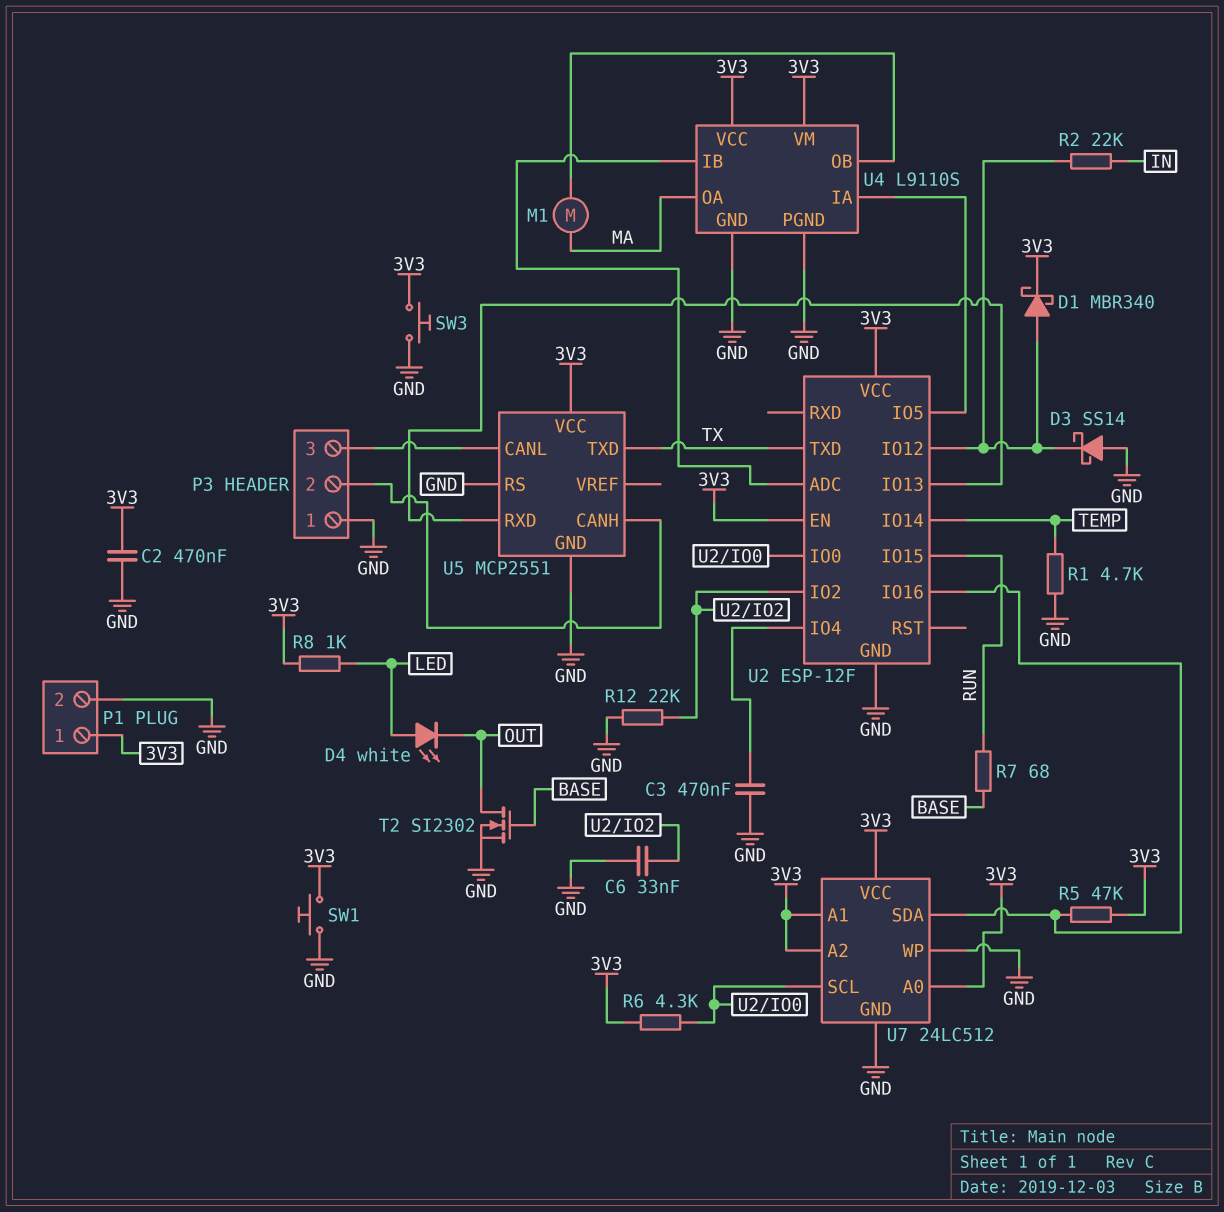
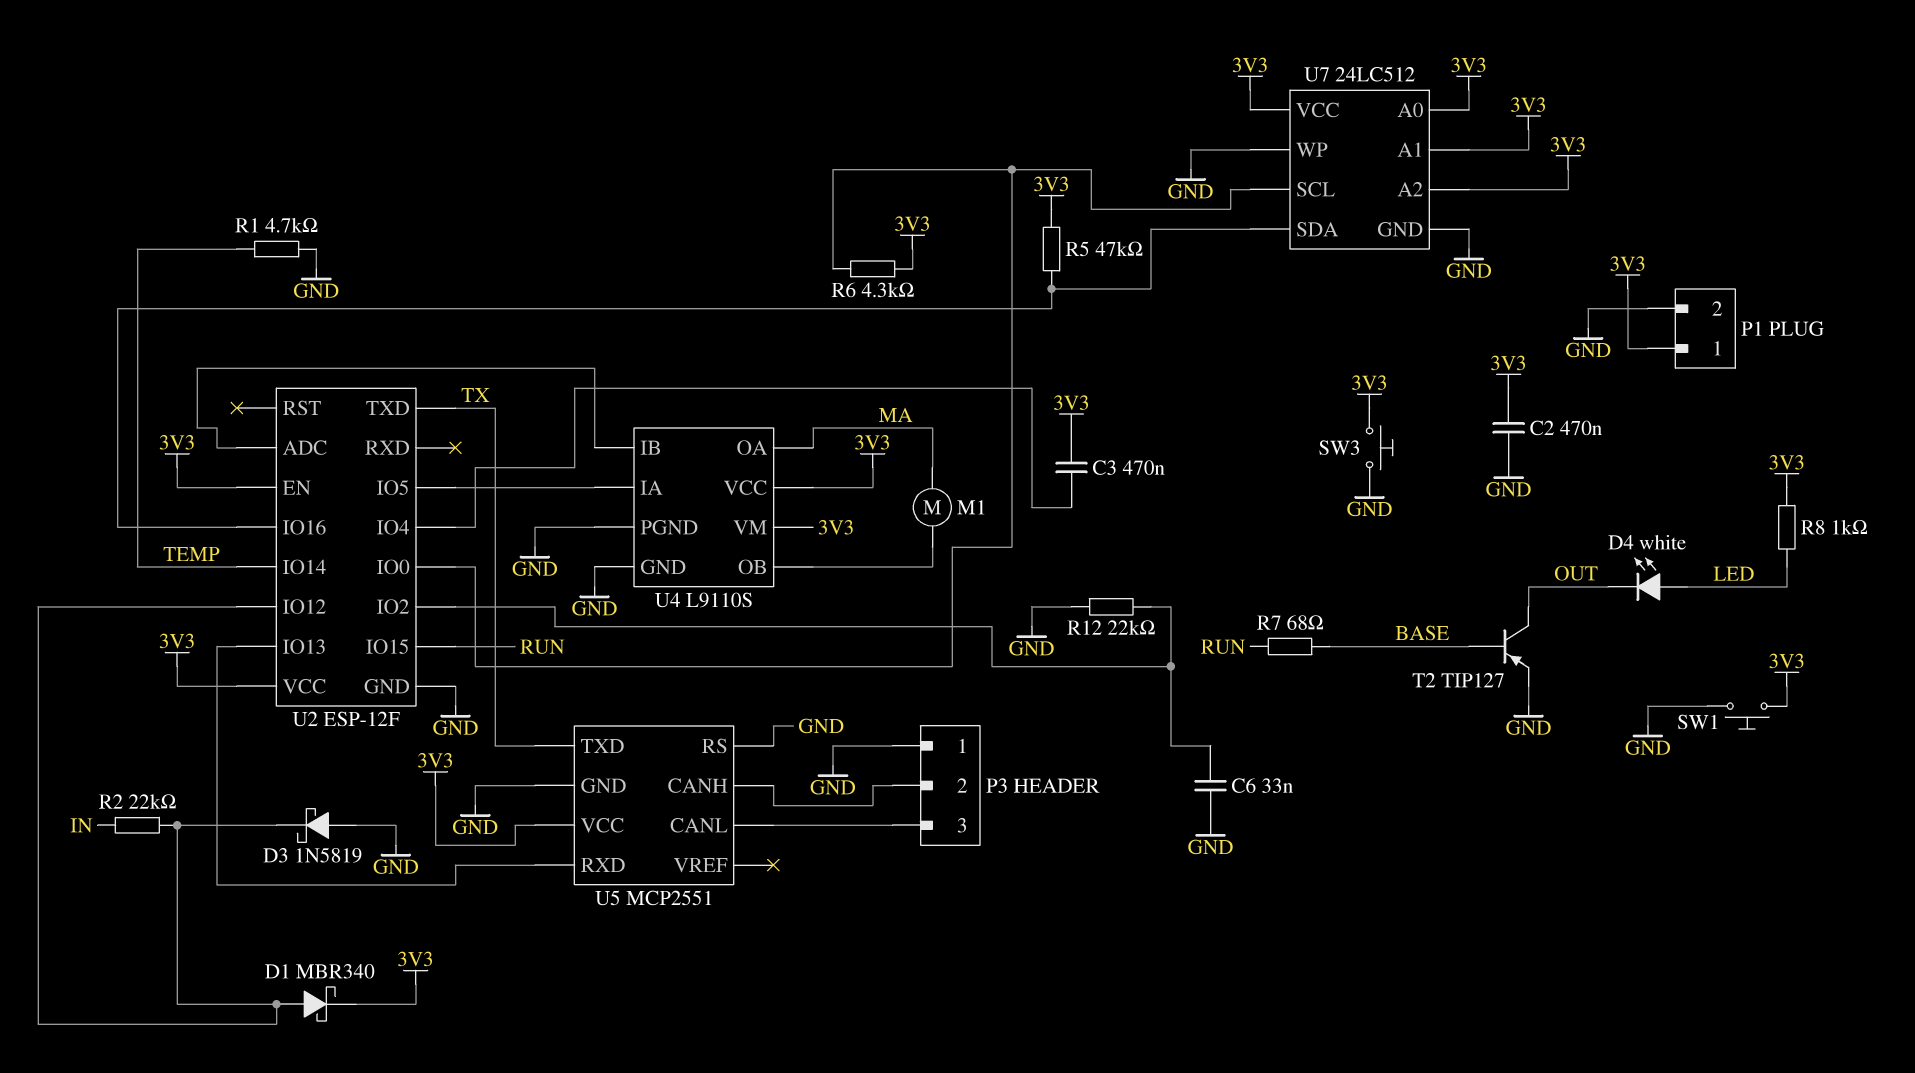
C3: 470nF (GND, U2/IO4) -> 470nF (3V3, U2/IO4)
D3: schottky SS14 (A GND, K U2/IO12) -> schottky 1N5819 (A GND, K U2/IO12)
T2: NMOS SI2302 (G BASE, D OUT, S GND) -> PNP TIP127 (B BASE, C OUT, E GND)

